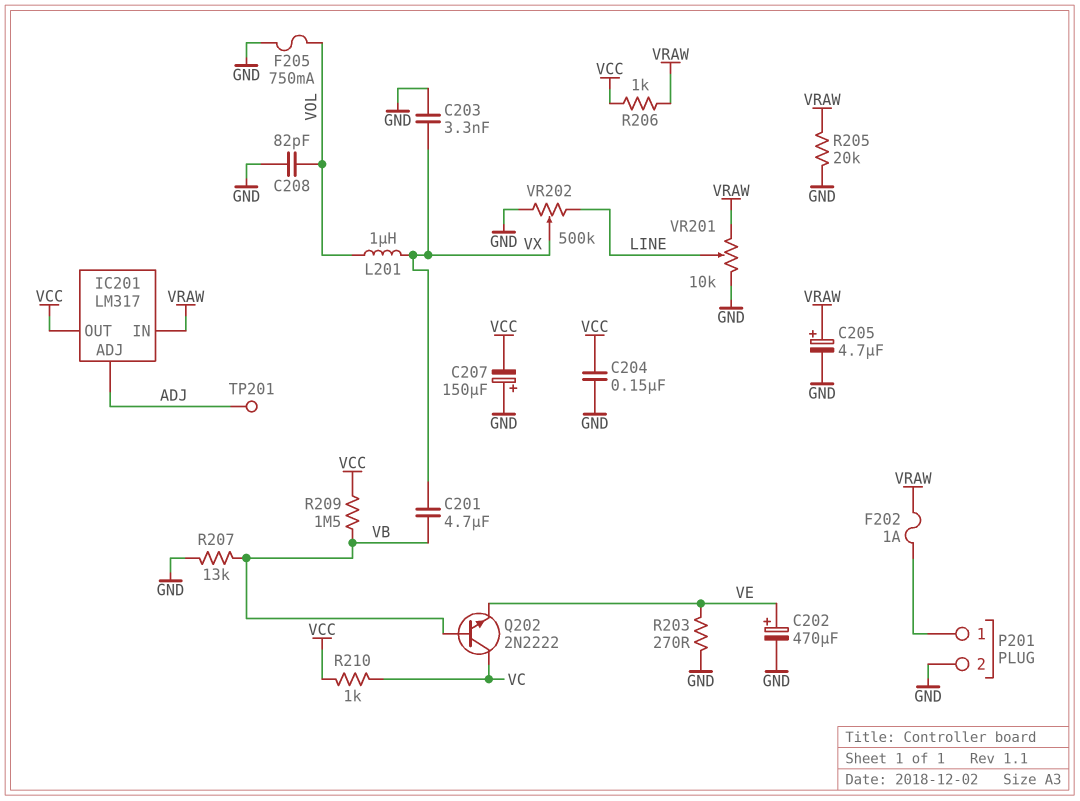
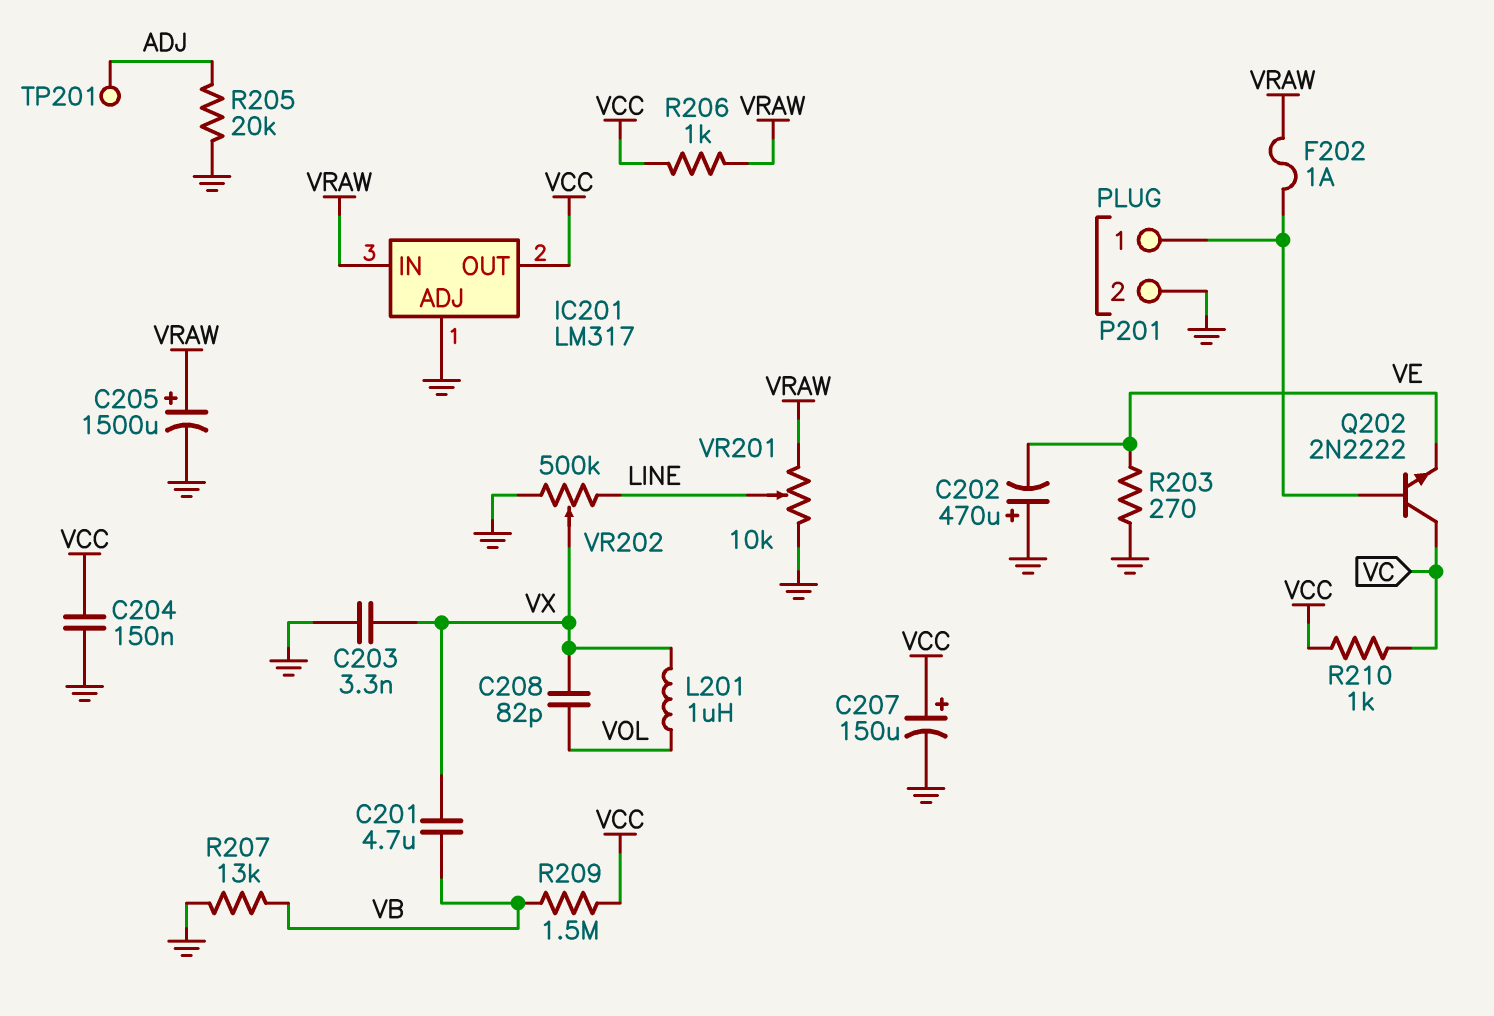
C202: 470uF (plus VE, minus GND) -> 470uF (plus GND, minus VE)
C205: 4.7uF (plus VRAW, minus GND) -> 1500uF (plus VRAW, minus GND)
C207: 150uF (plus GND, minus VCC) -> 150uF (plus VCC, minus GND)
C208: 82pF (GND, VOL) -> 82pF (VOL, VX)
F205: 750mA (GND, VOL) -> none
IC201 pin ADJ: ADJ -> GND
Q202: NPN 2N2222 (B VB, C VC, E VE) -> NPN 2N2222 (B P201/1, C VC, E VE)
R205: 20k (GND, VRAW) -> 20k (ADJ, GND)

